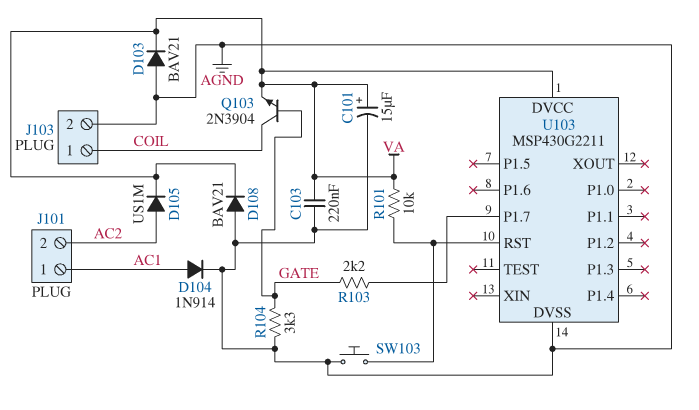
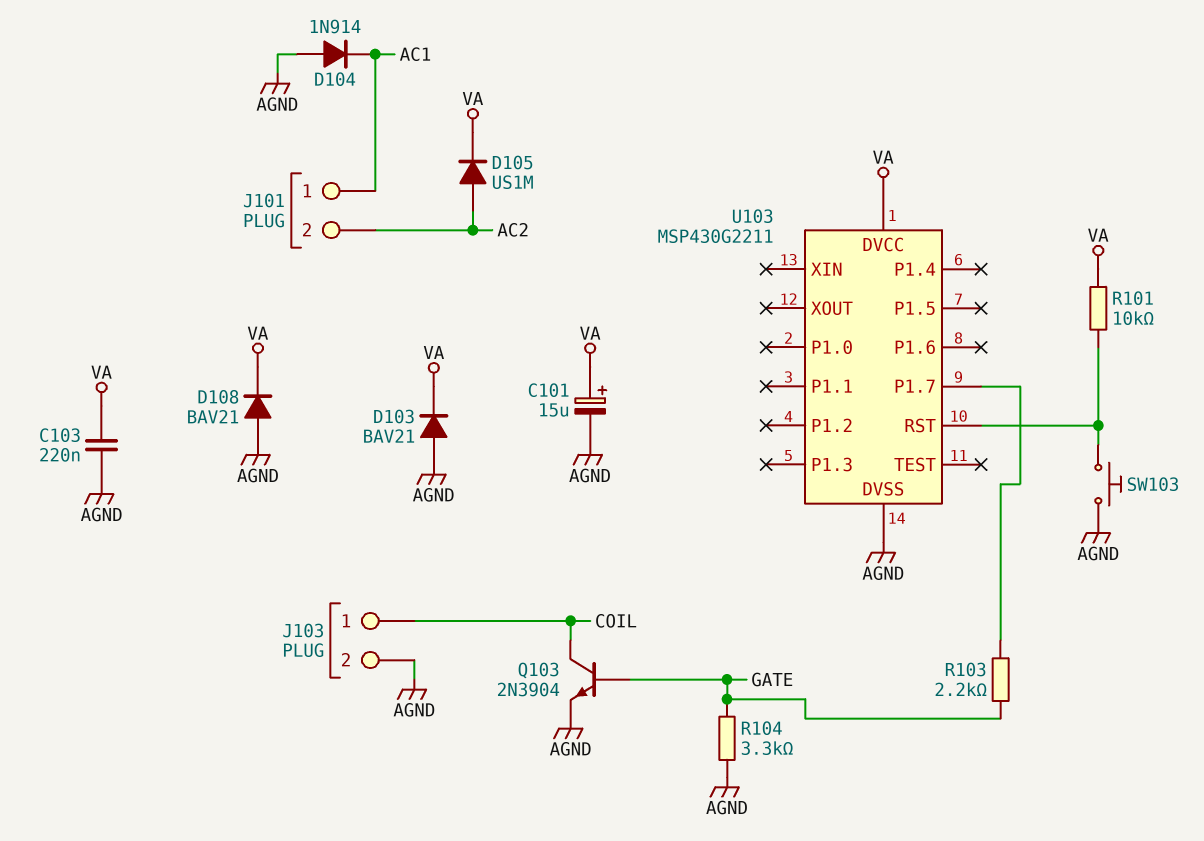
D104: diode 1N914 (A AC1, K AGND) -> diode 1N914 (A AGND, K AC1)
Q103: NPN 2N3904 (B GATE, C COIL, E VA) -> NPN 2N3904 (B GATE, C COIL, E AGND)

